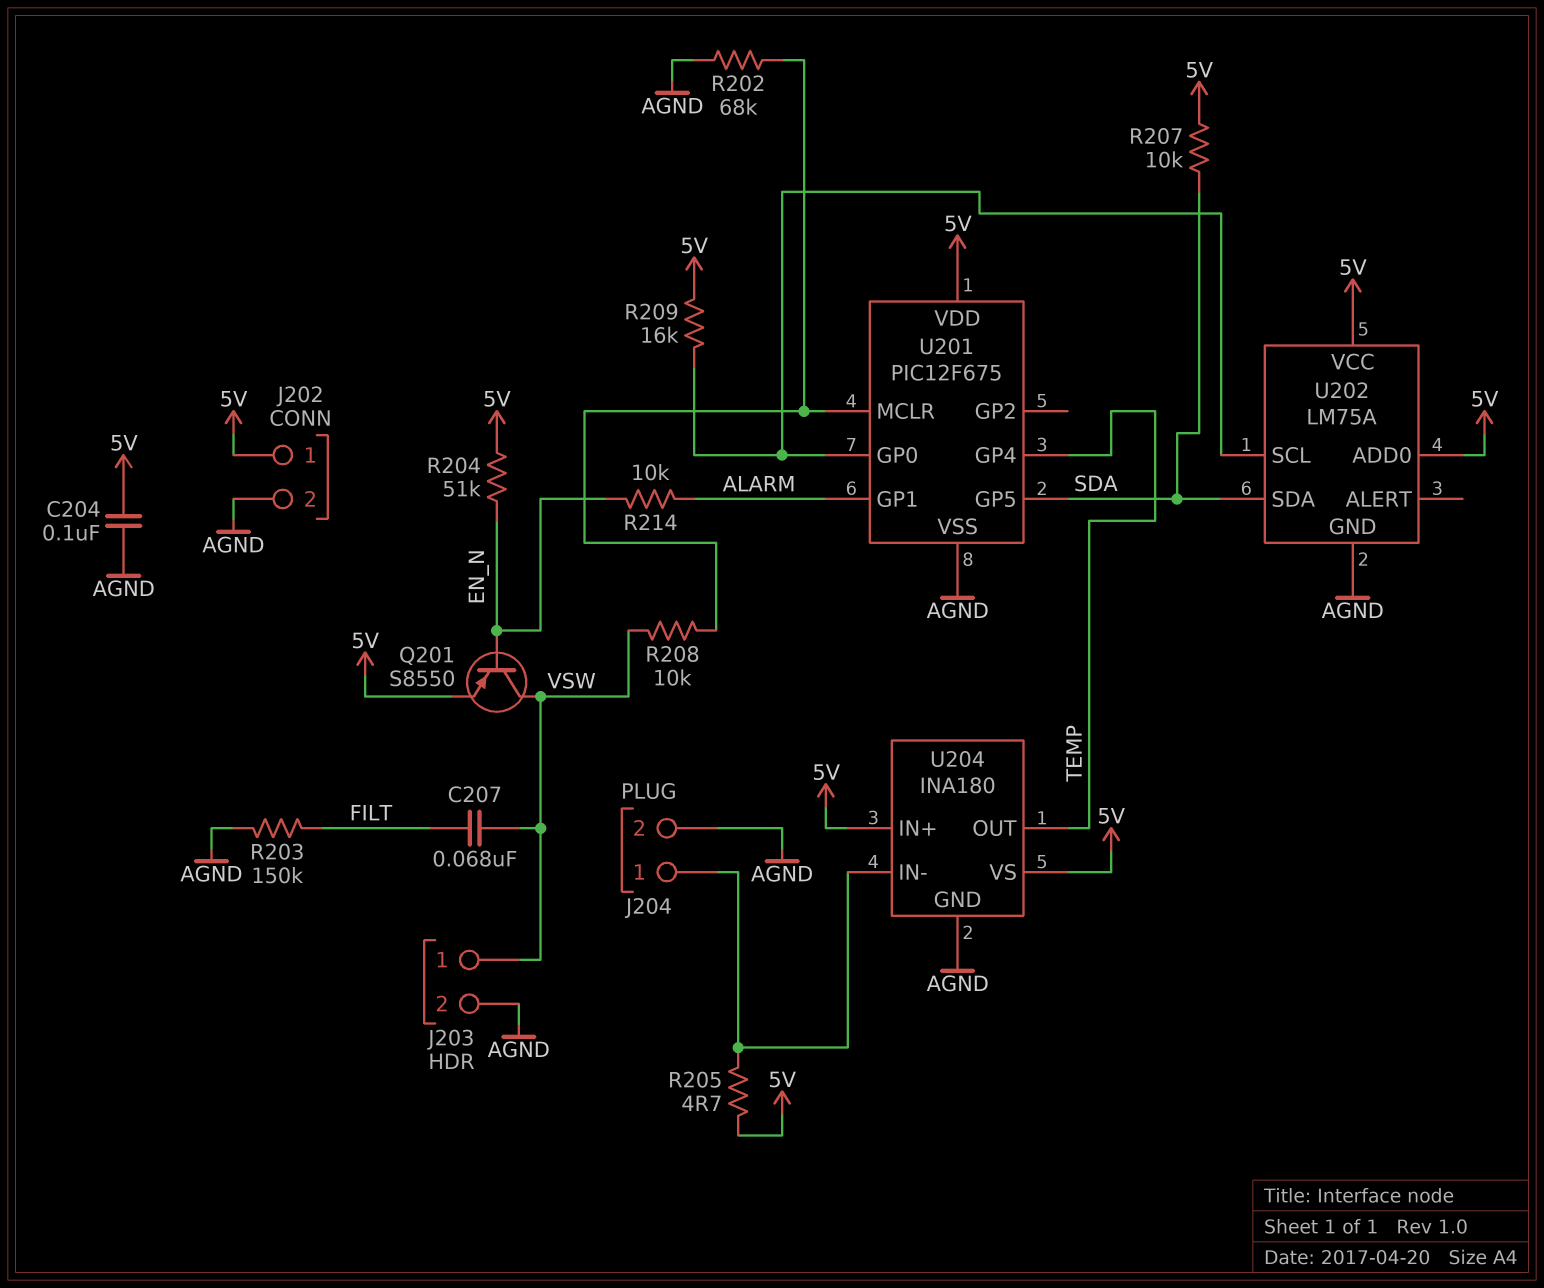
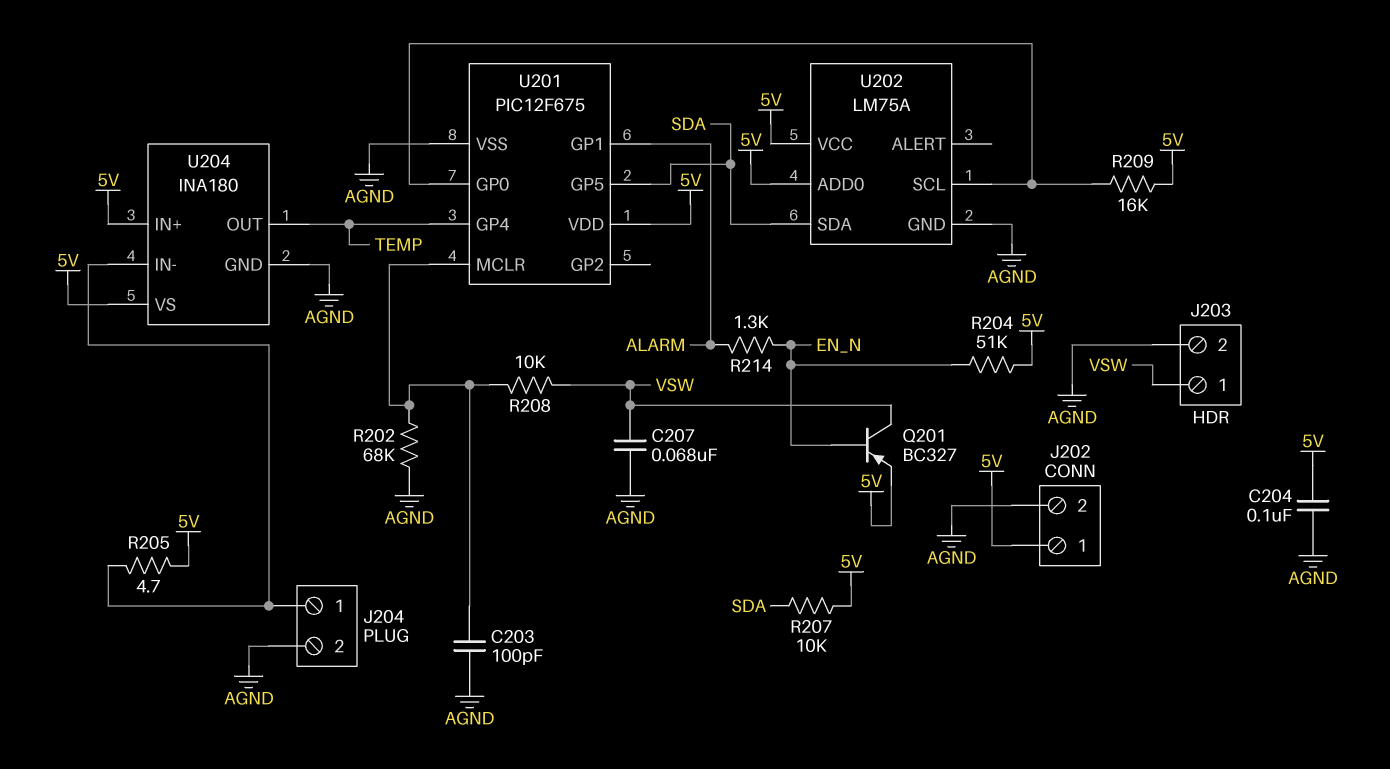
C203: none -> 100pF (AGND, U201/MCLR)
C207: 68nF (FILT, VSW) -> 68nF (AGND, VSW)
Q201: PNP S8550 (B EN_N, C VSW, E 5V) -> PNP BC327 (B EN_N, C VSW, E 5V)
R203: 150k (AGND, FILT) -> none
R214: 10k (ALARM, EN_N) -> 1.3k (ALARM, EN_N)

